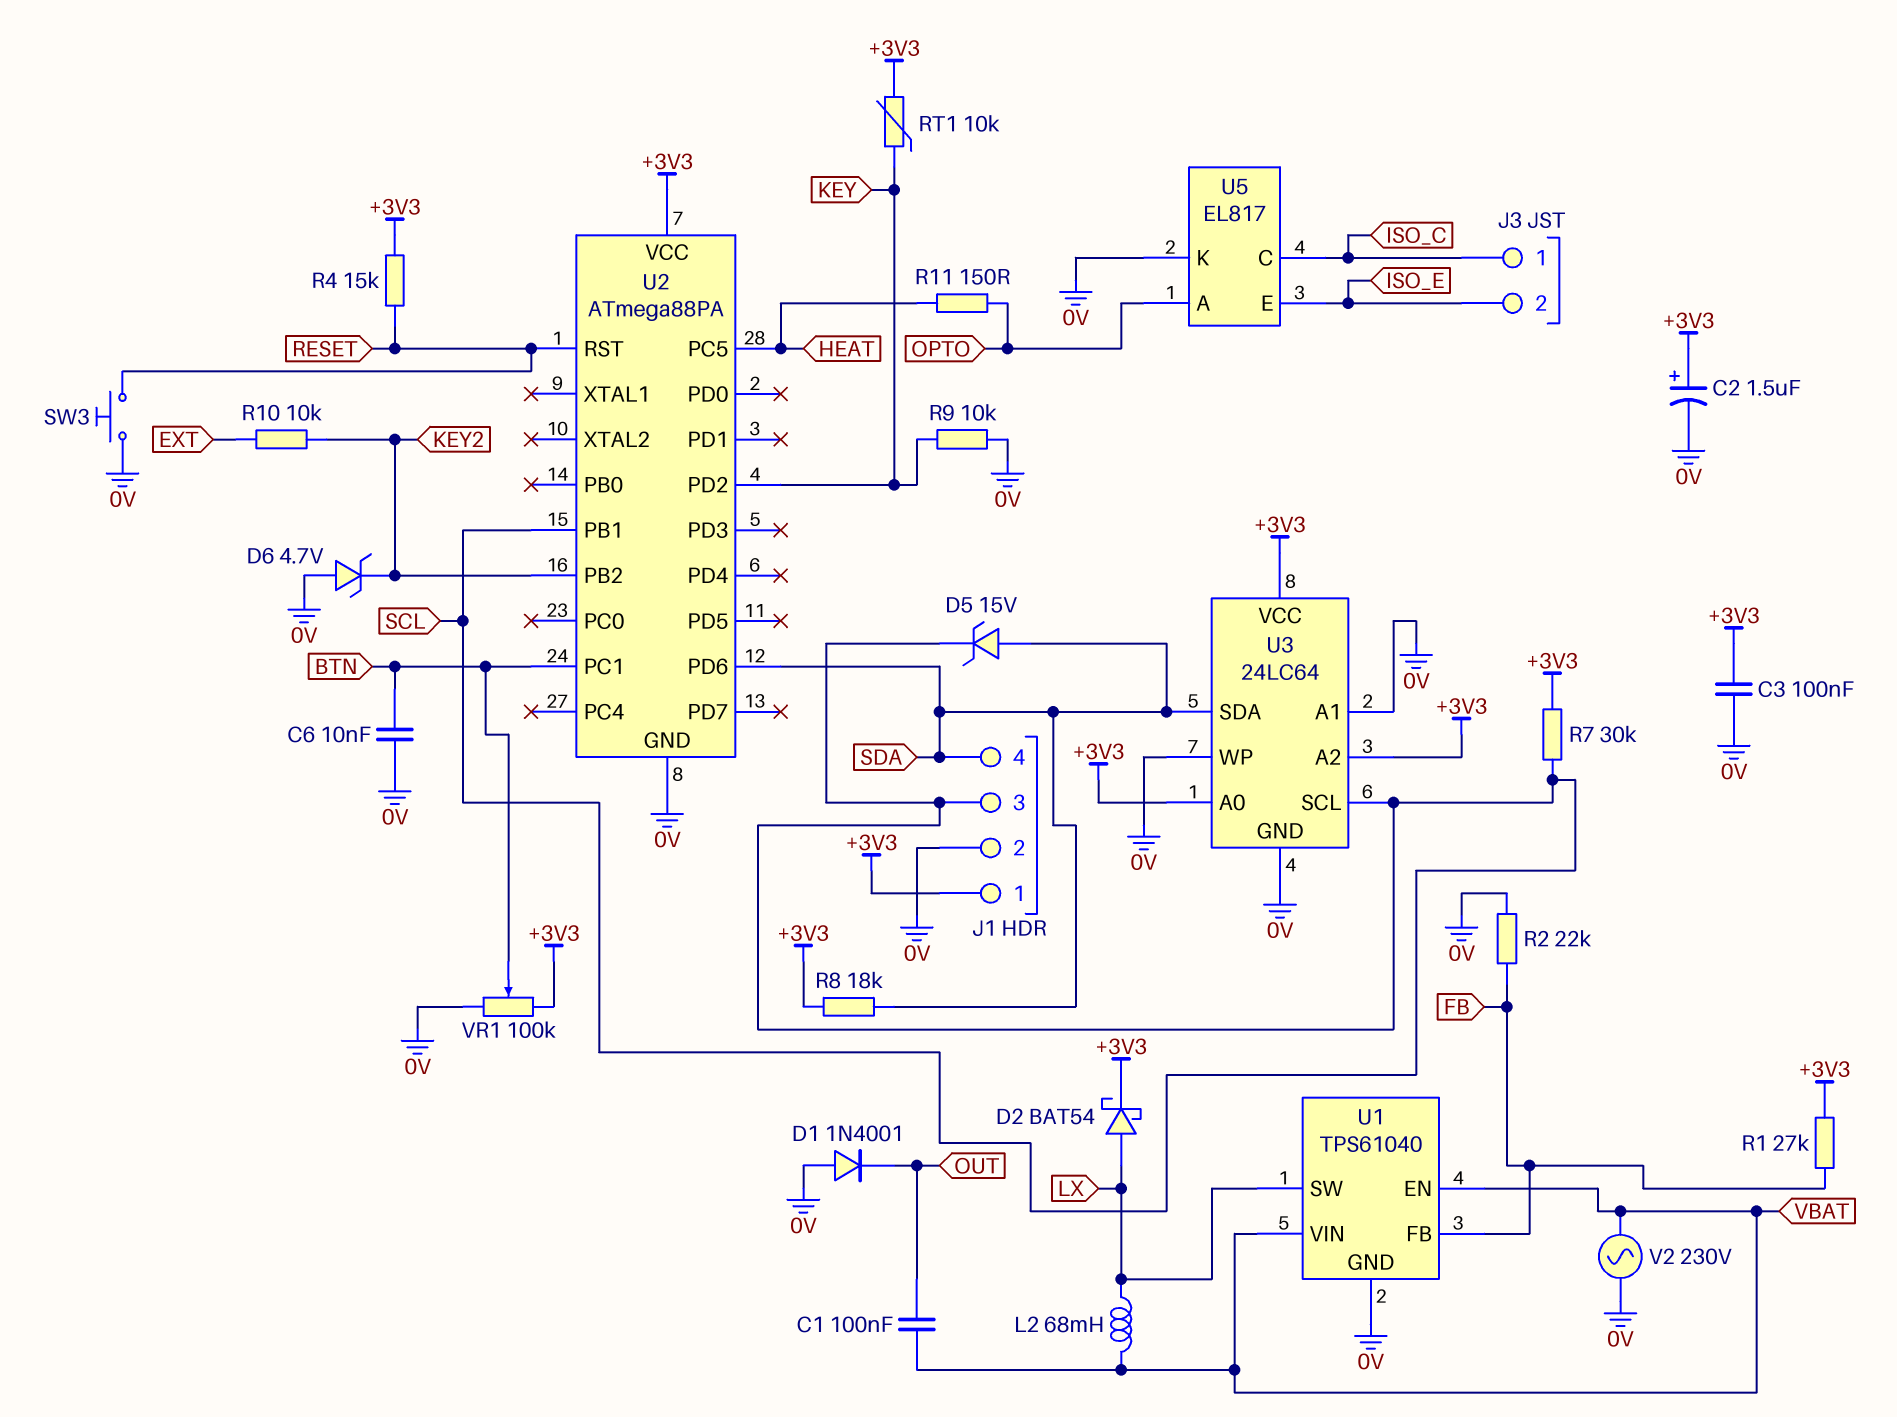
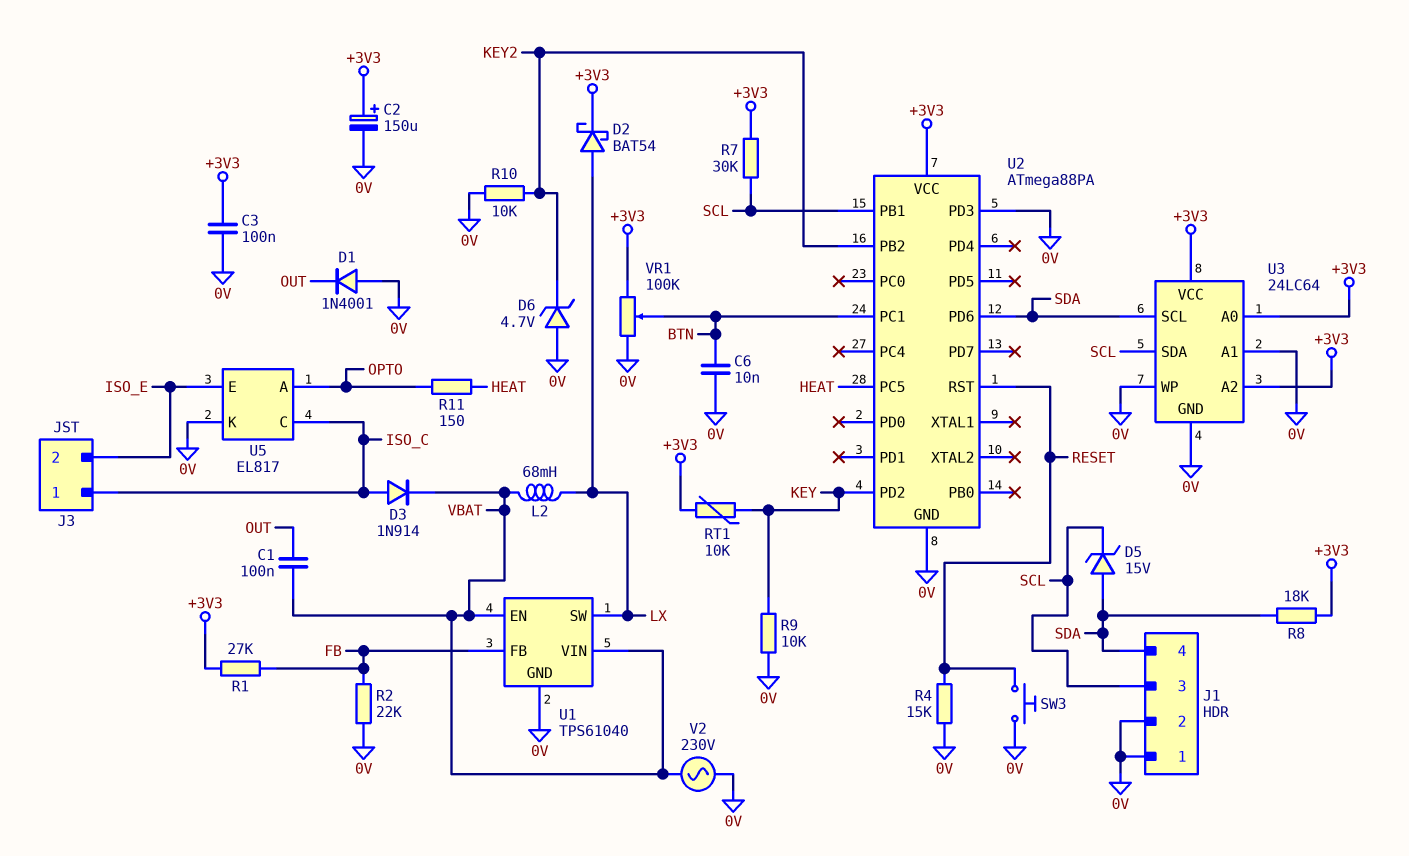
C2: 1.5uF (plus +3V3, minus 0V) -> 150uF (plus +3V3, minus 0V)
D3: none -> diode 1N914 (A ISO_C, K VBAT)
J1 pin 1: +3V3 -> 0V
R4: 15k (+3V3, RESET) -> 15k (0V, RESET)
R10: 10k (EXT, KEY2) -> 10k (0V, KEY2)
U2 pin PD3: none -> 0V
U3 pin SCL: SCL -> SDA
U3 pin SDA: SDA -> SCL

